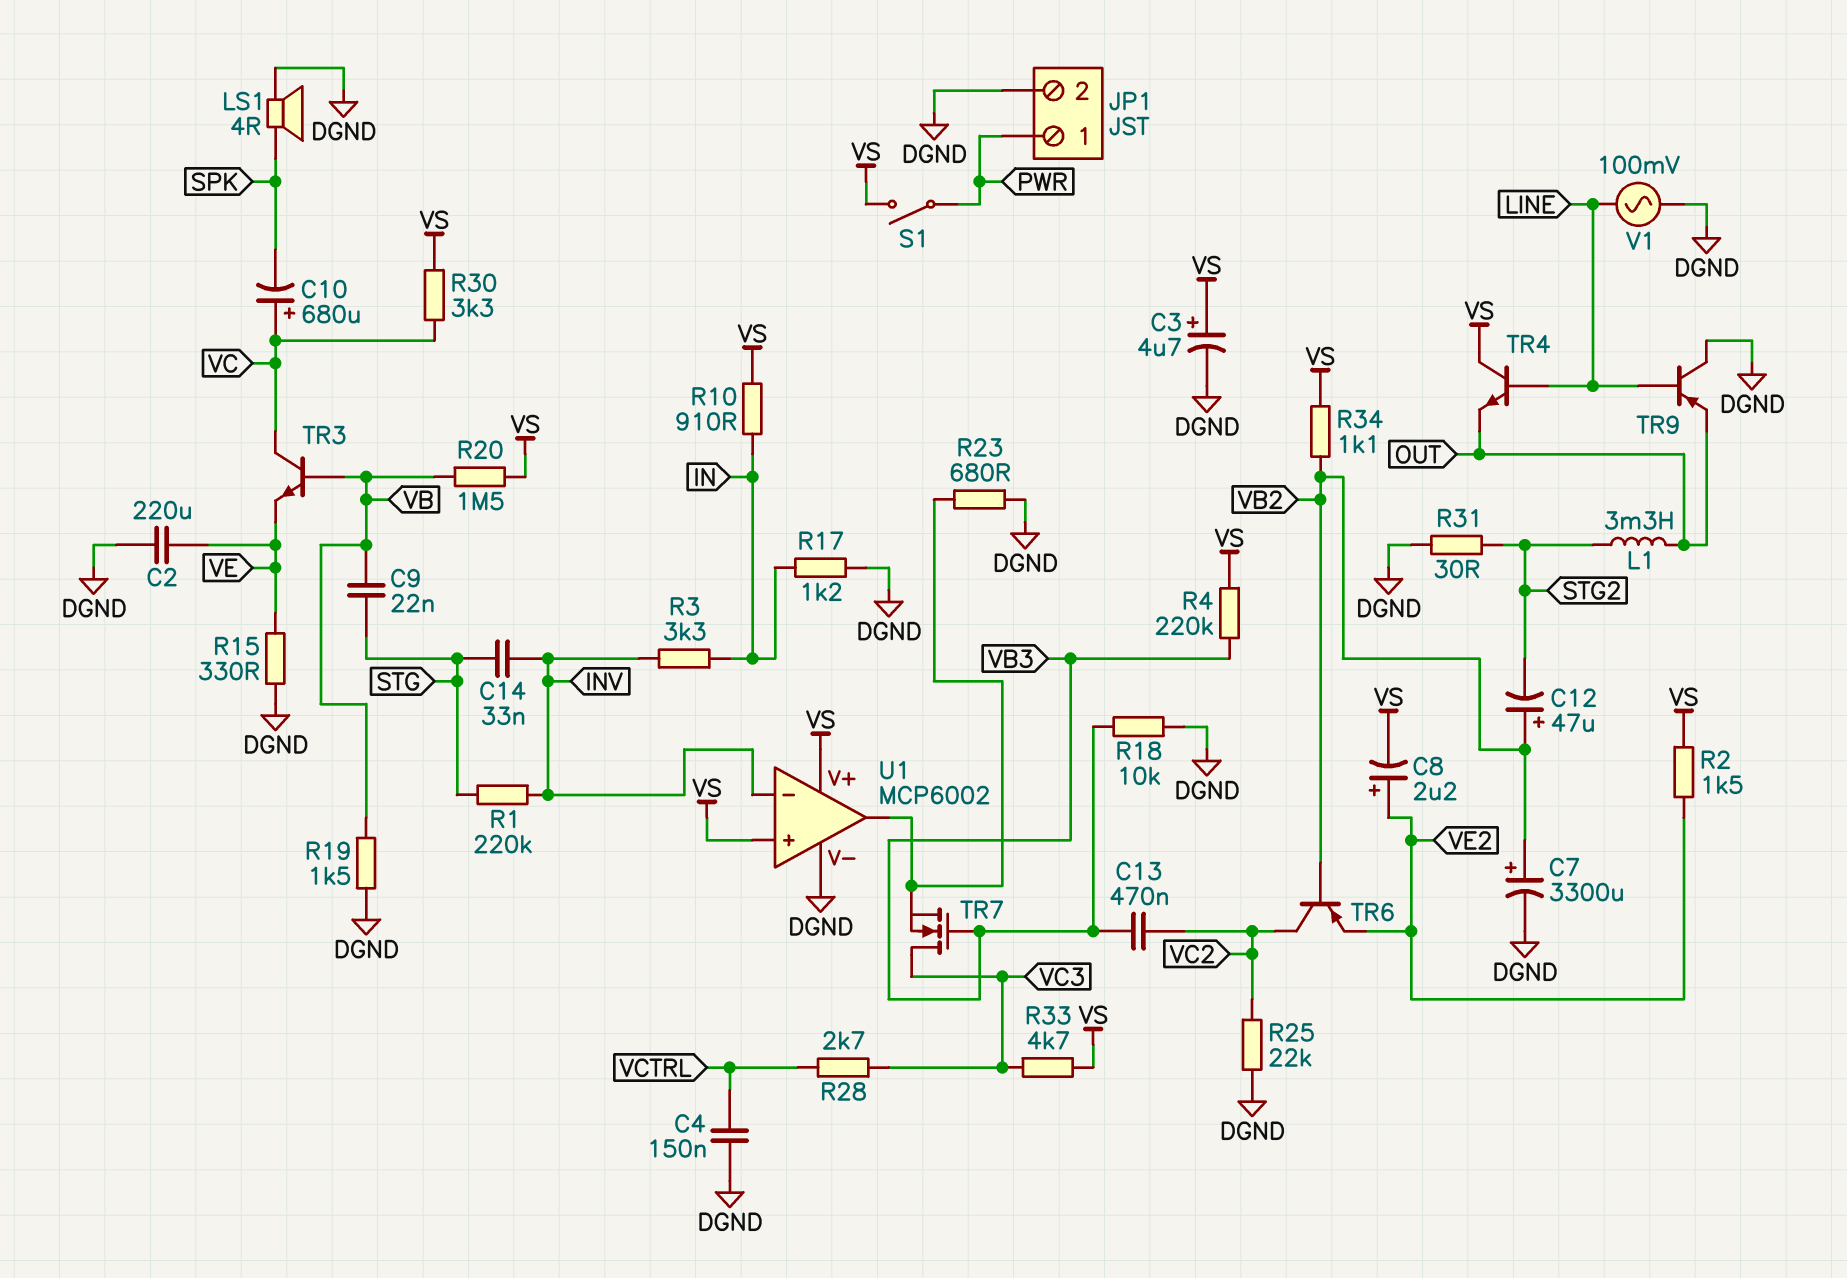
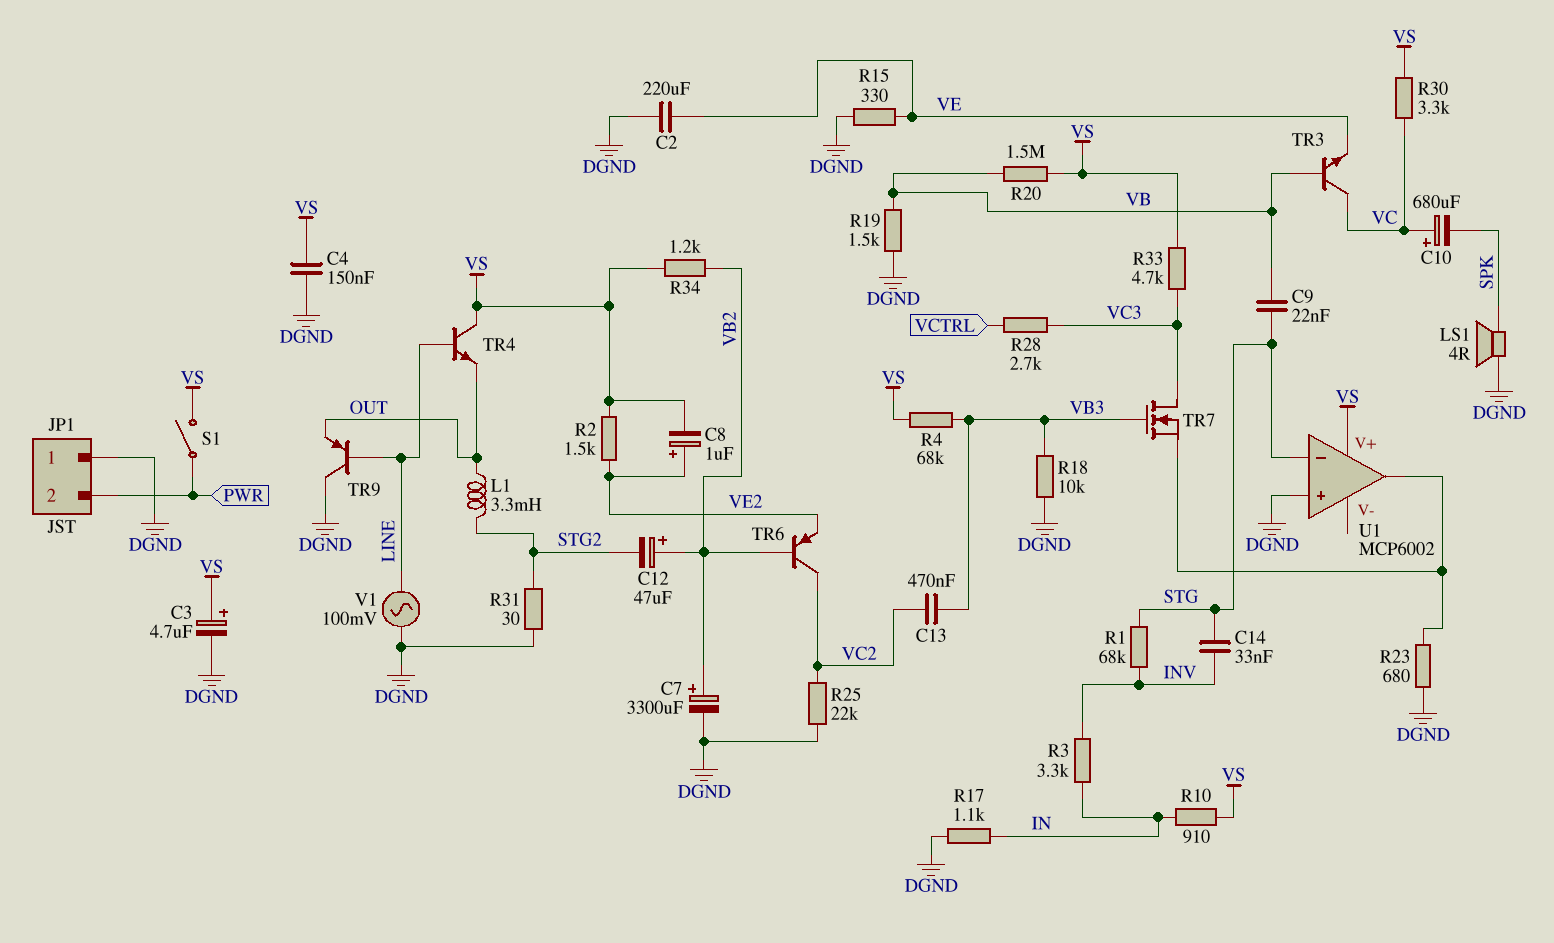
C4: 150nF (DGND, VCTRL) -> 150nF (DGND, VS)
C8: 2.2uF (plus VE2, minus VS) -> 1uF (plus VE2, minus VS)
JP1 pin 1: PWR -> DGND
JP1 pin 2: DGND -> PWR
R1: 220k (INV, STG) -> 68k (INV, STG)
R4: 220k (VB3, VS) -> 68k (VB3, VS)
R17: 1.2k (DGND, IN) -> 1.1k (DGND, IN)
R34: 1.1k (VB2, VS) -> 1.2k (VB2, VS)
U1 pin V-: DGND -> none
U1 pin in+: VS -> DGND
U1 pin in-: INV -> STG

